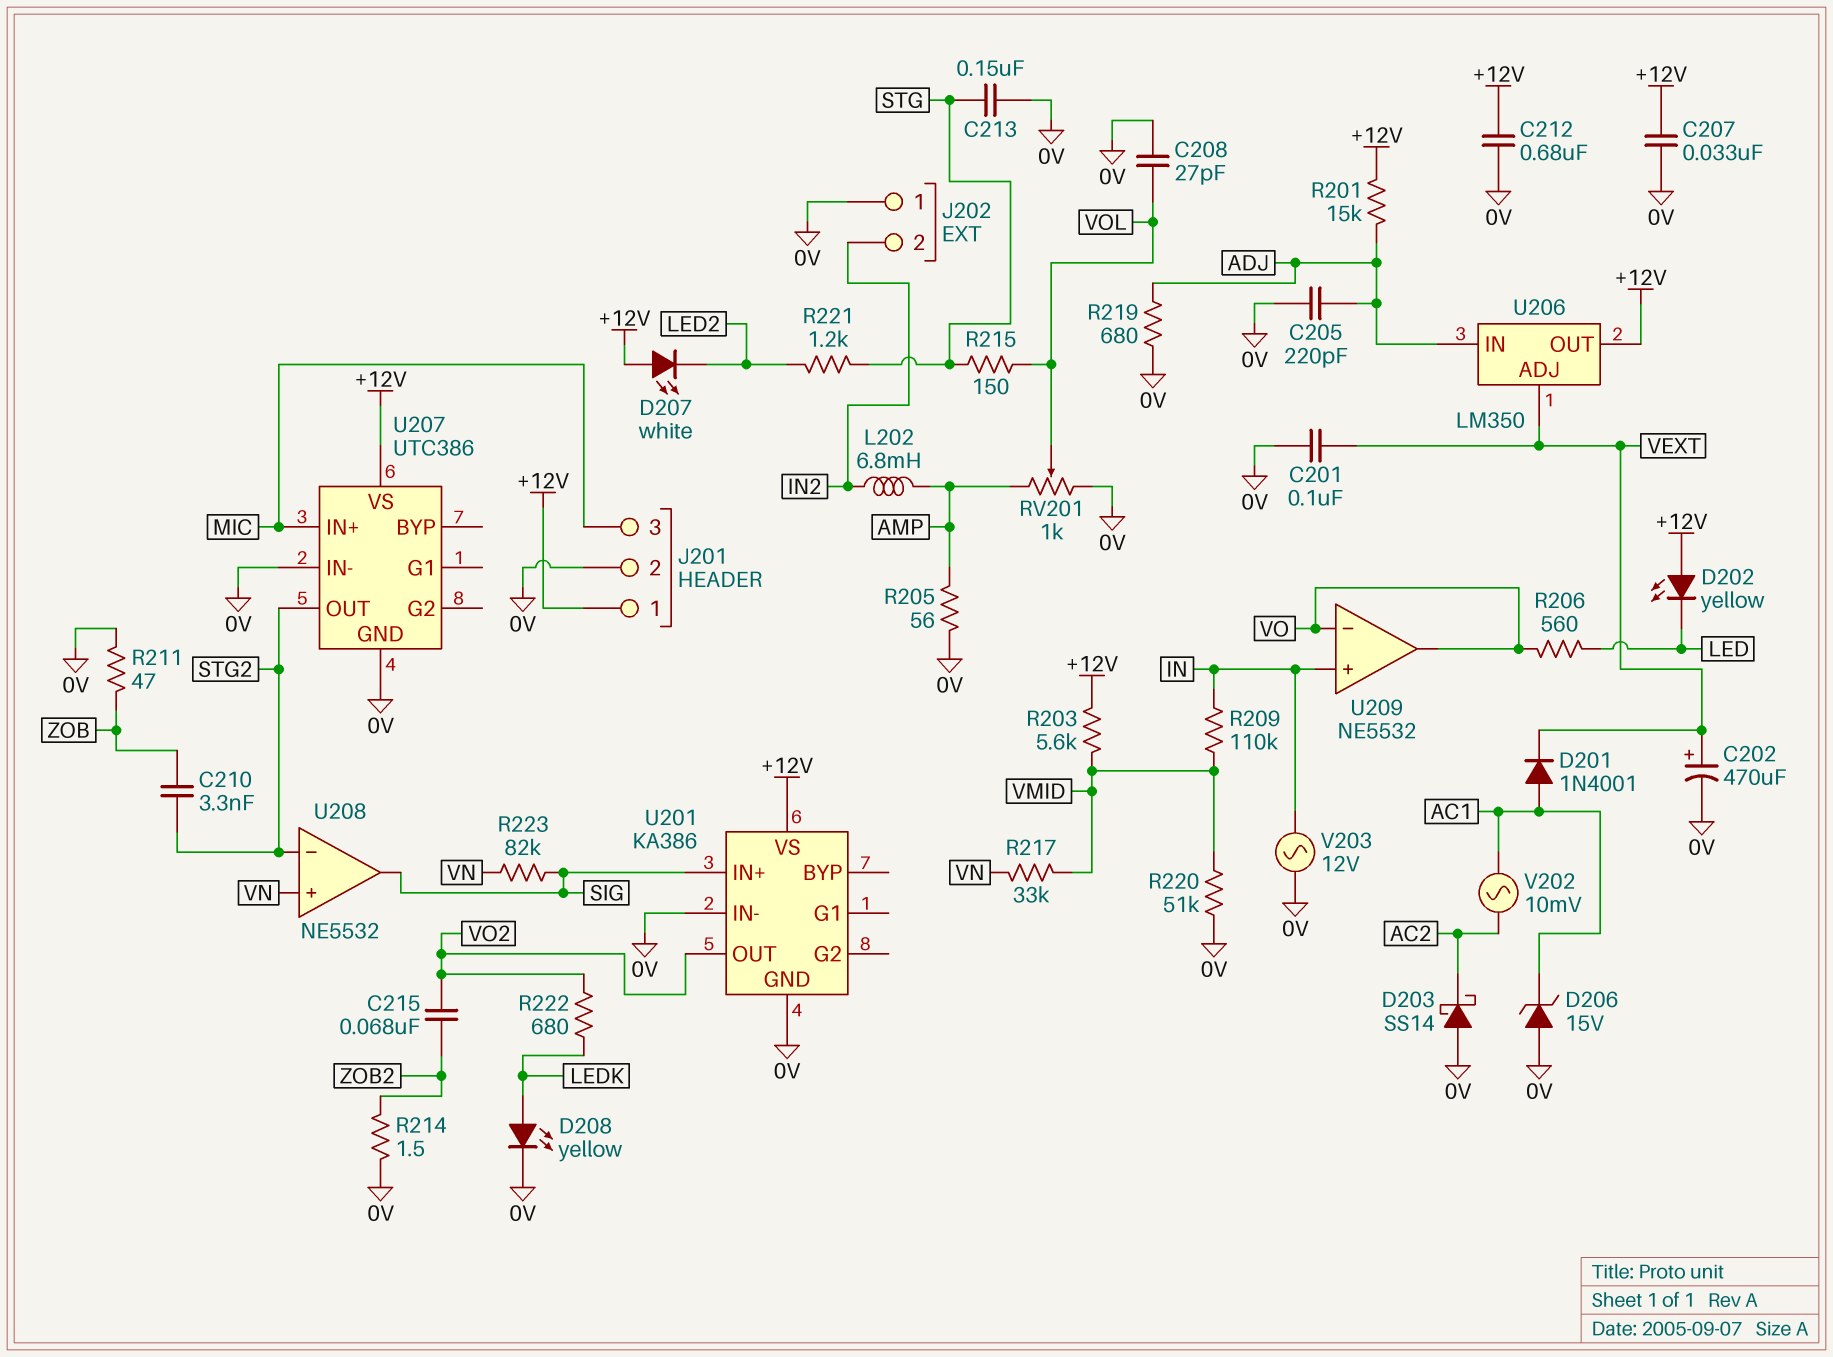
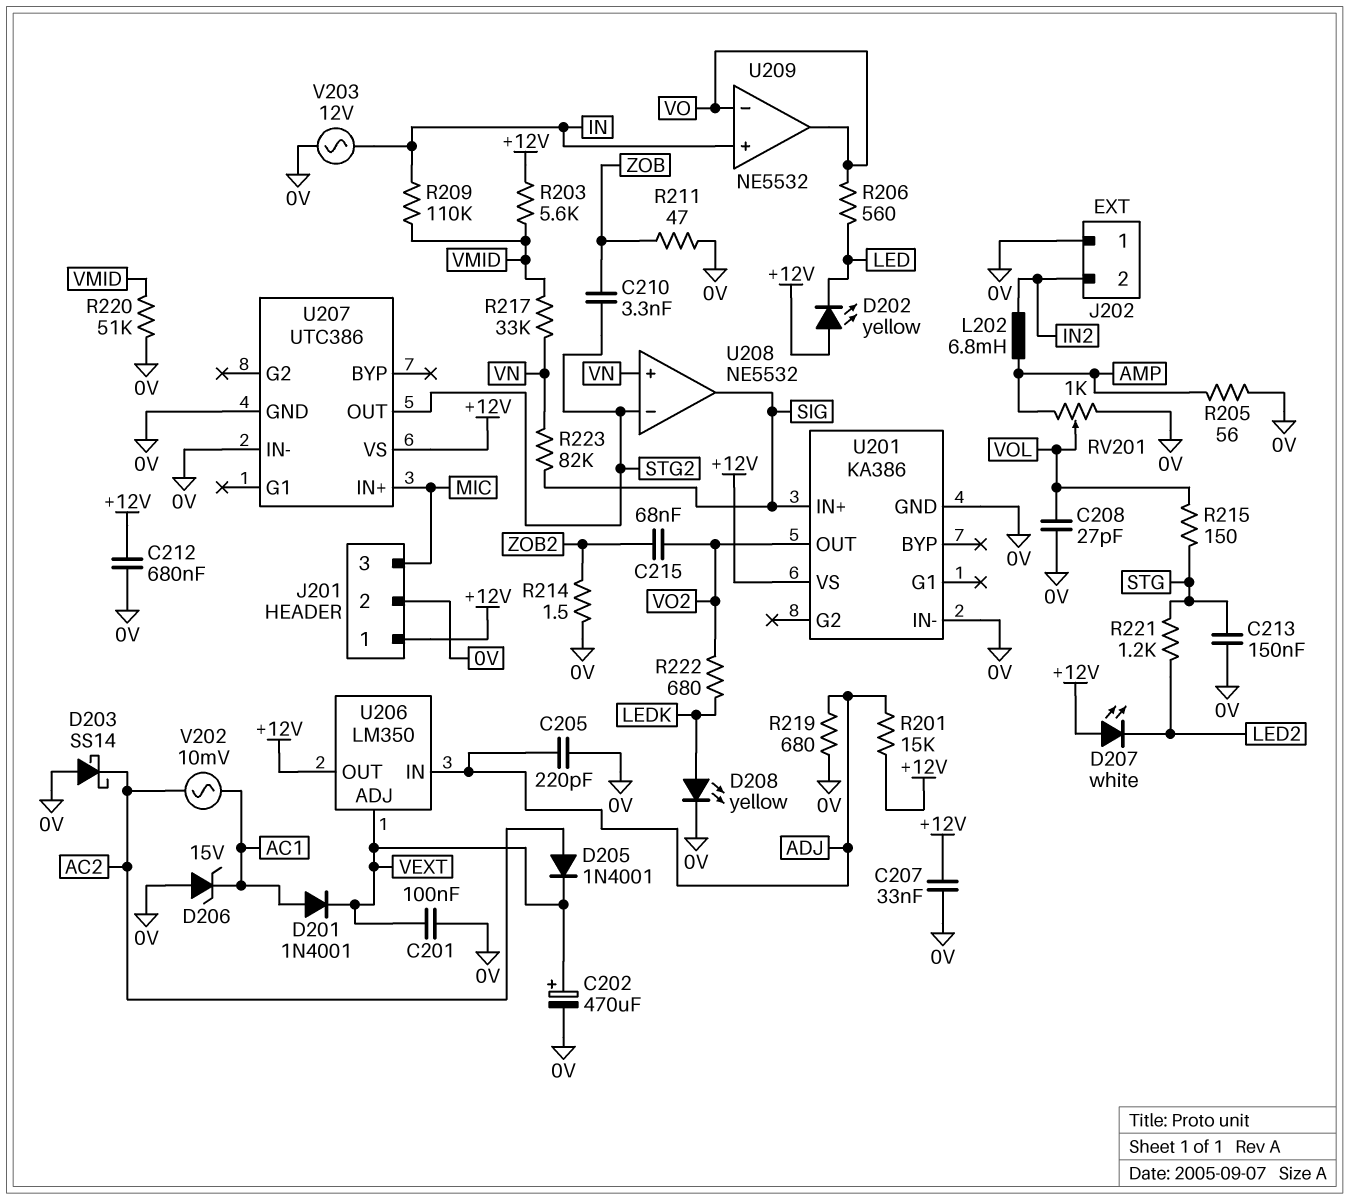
D205: none -> diode 1N4001 (A AC2, K VEXT)

